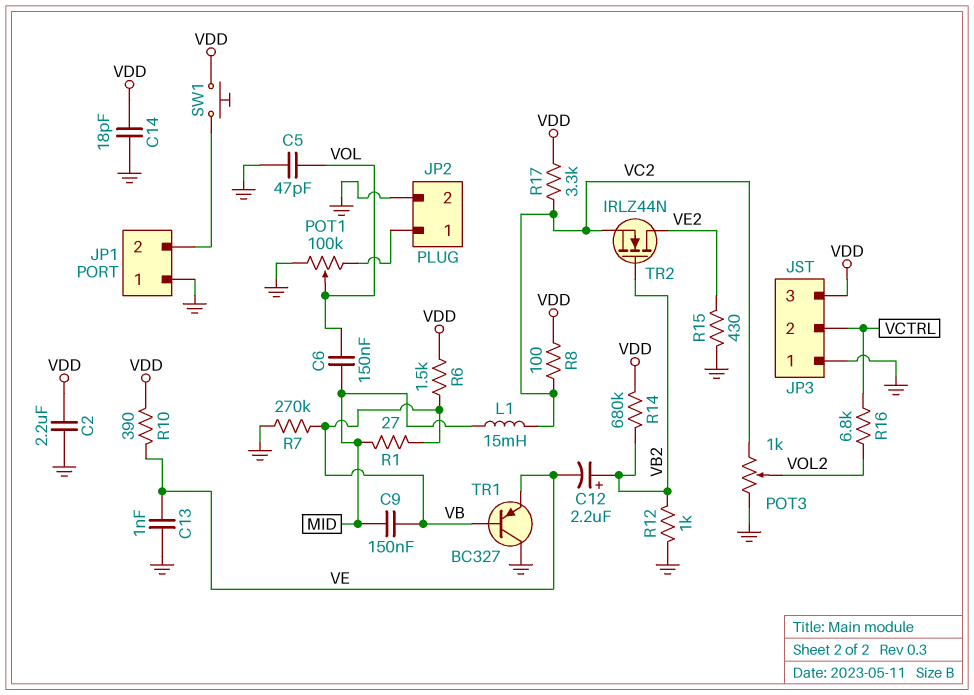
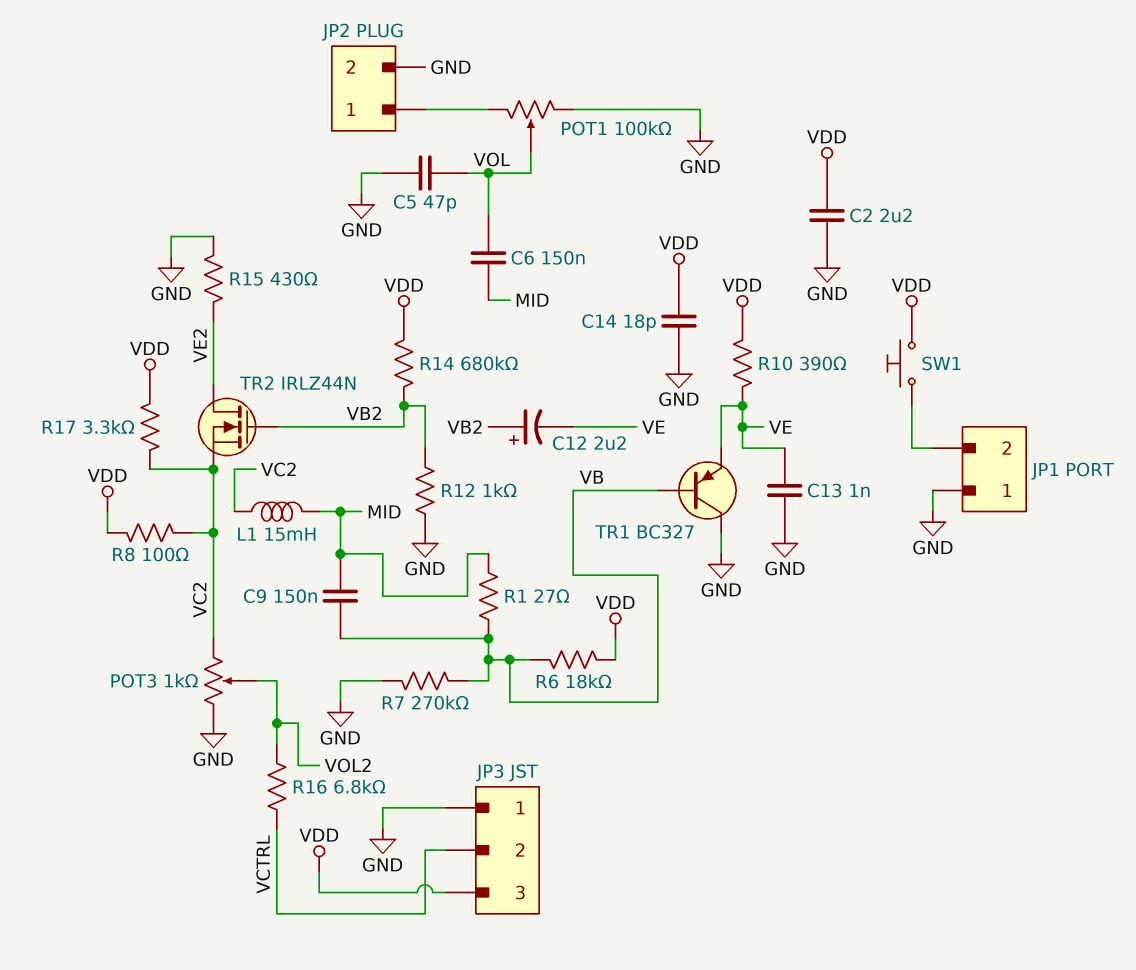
R6: 1.5k (VB, VDD) -> 18k (VB, VDD)

